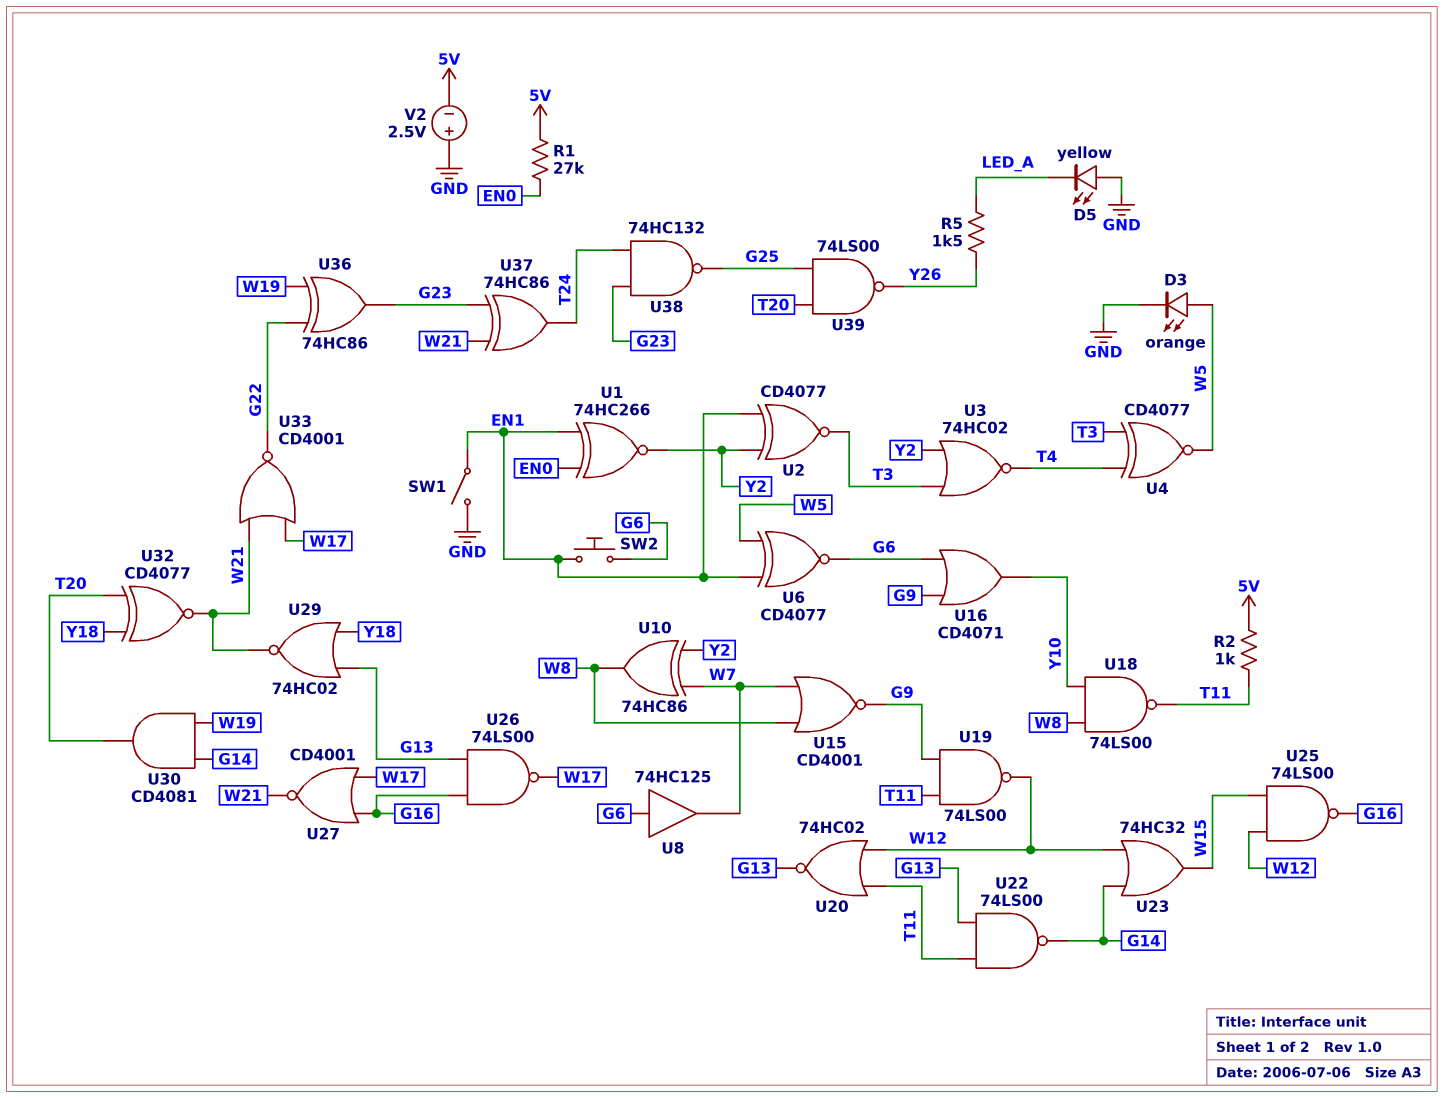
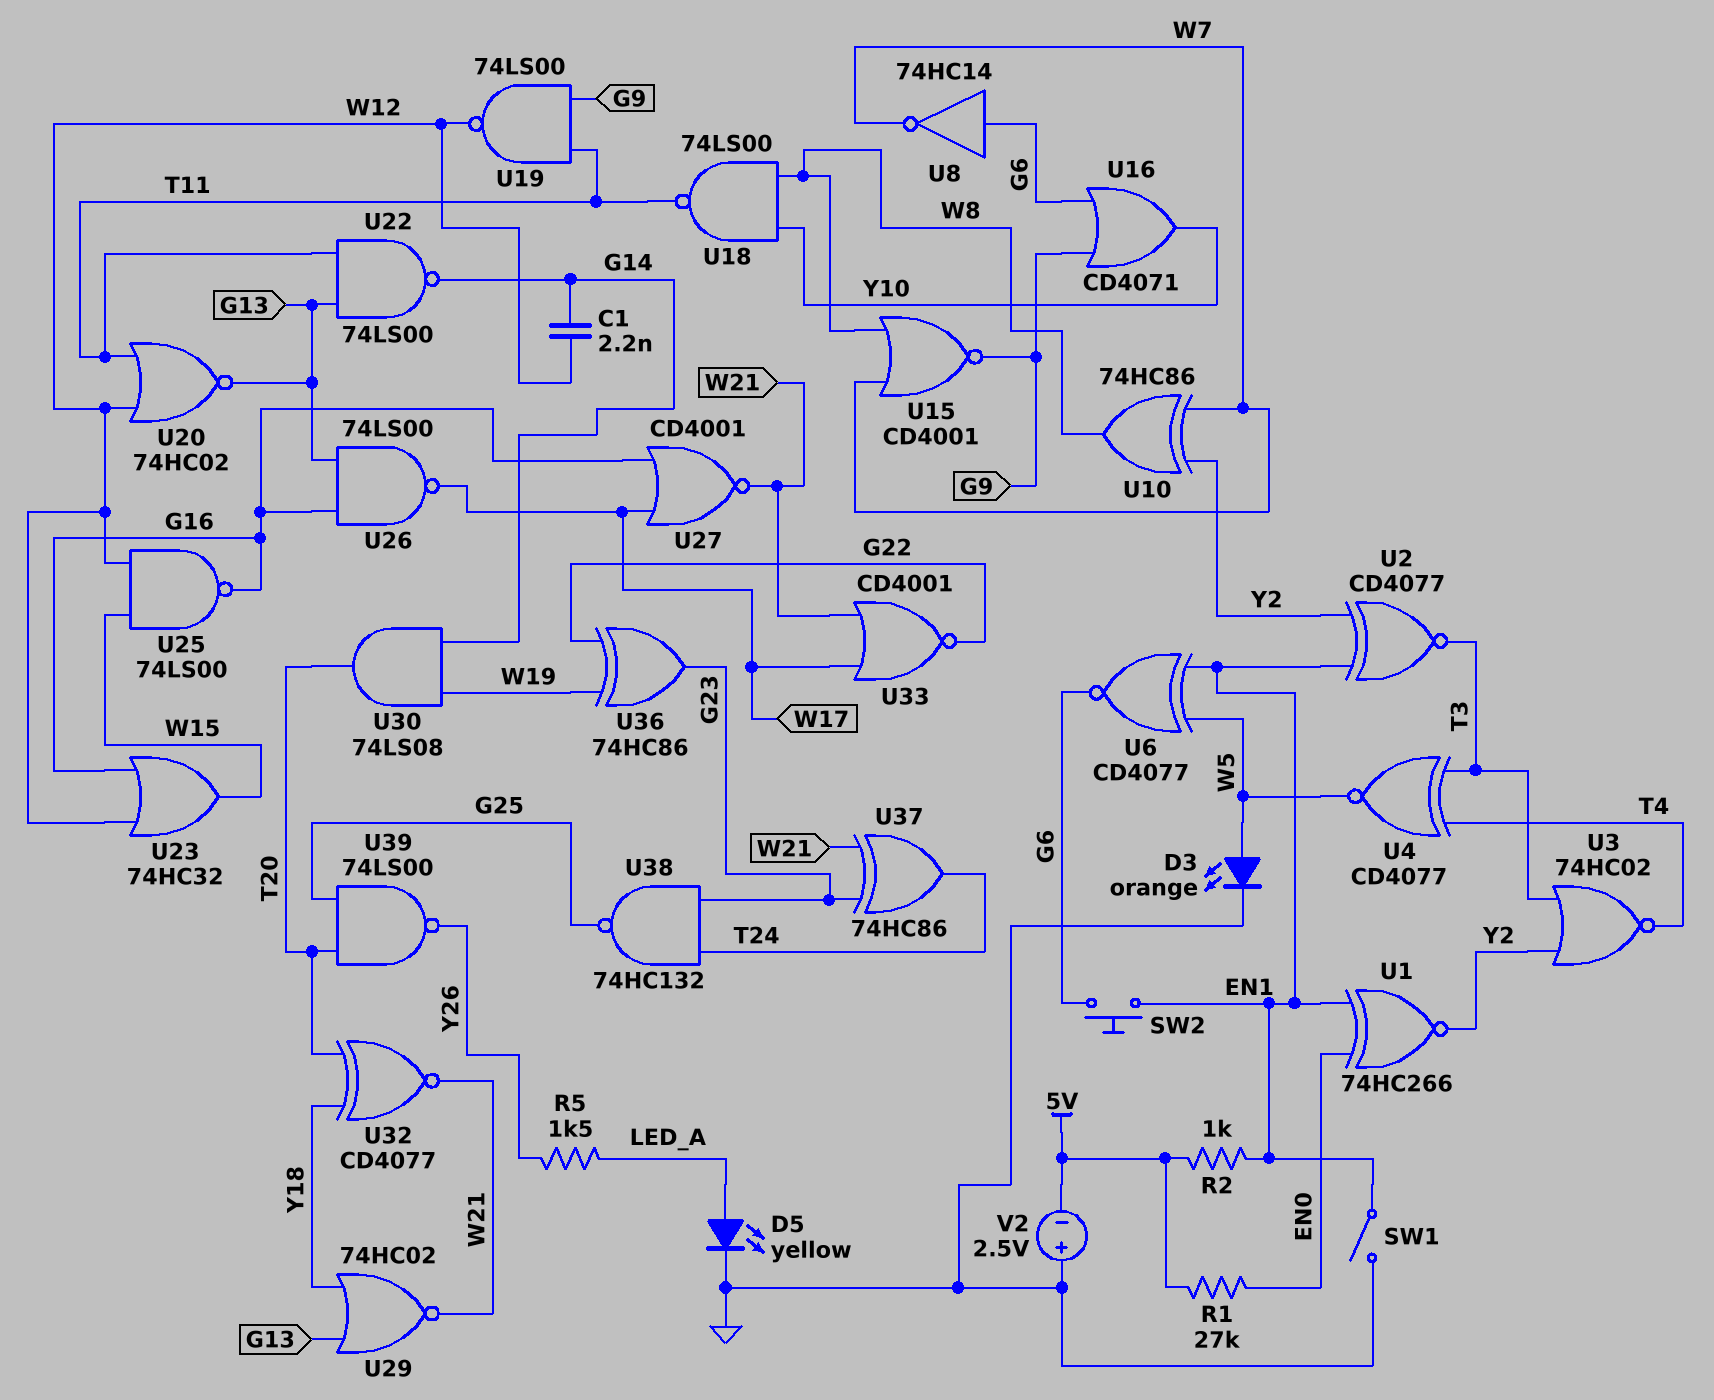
C1: none -> 2.2nF (G14, W12)
D5: LED yellow (A GND, K LED_A) -> LED yellow (A LED_A, K GND)
R2: 1k (5V, T11) -> 1k (5V, EN1)
U8: buffer 74HC125 (in G6, out W7) -> NOT 74HC14 (in G6, out W7)
U23: OR 74HC32 (in G14, in W12, out W15) -> OR 74HC32 (in G16, in W12, out W15)
U30: AND CD4081 (in G14, in W19, out T20) -> AND 74LS08 (in G14, in W19, out T20)

